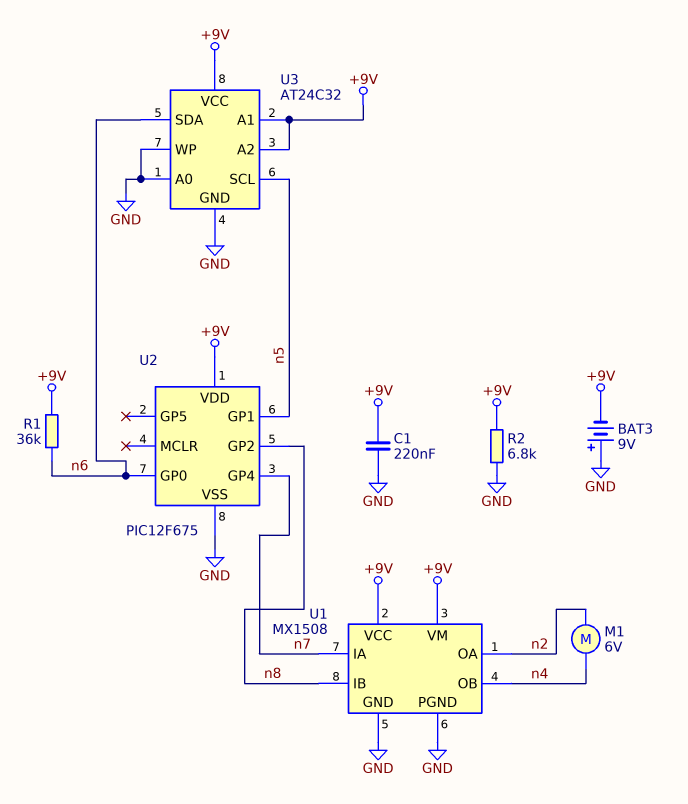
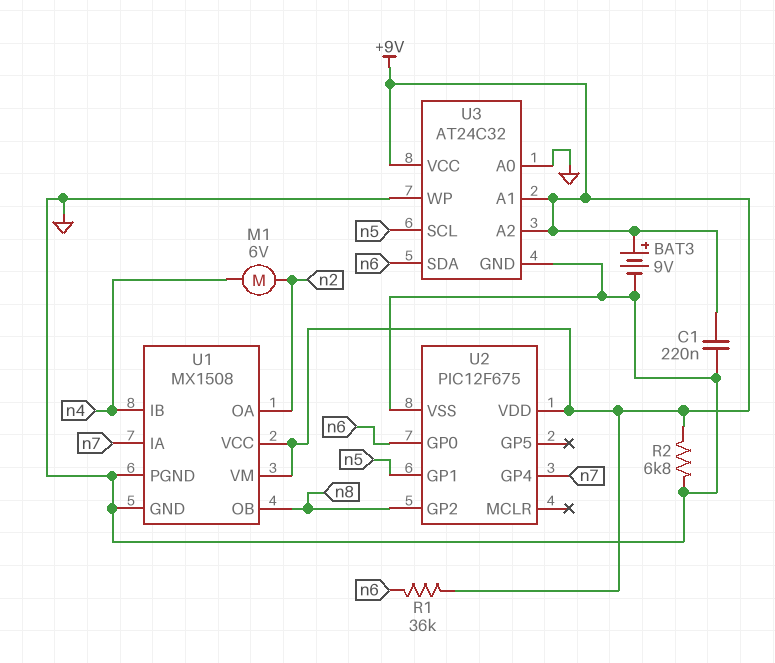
BAT3: 9V (plus GND, minus +9V) -> 9V (plus +9V, minus GND)
U1 pin IB: n8 -> n4
U1 pin OB: n4 -> n8

